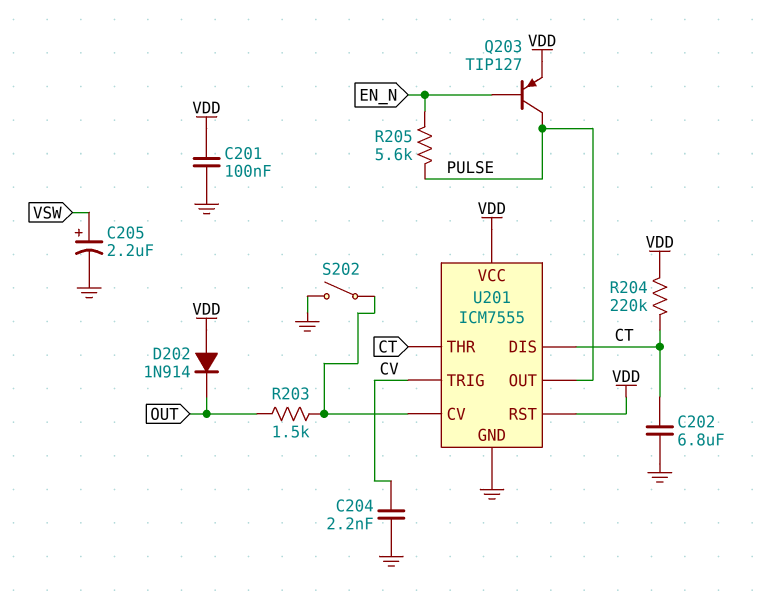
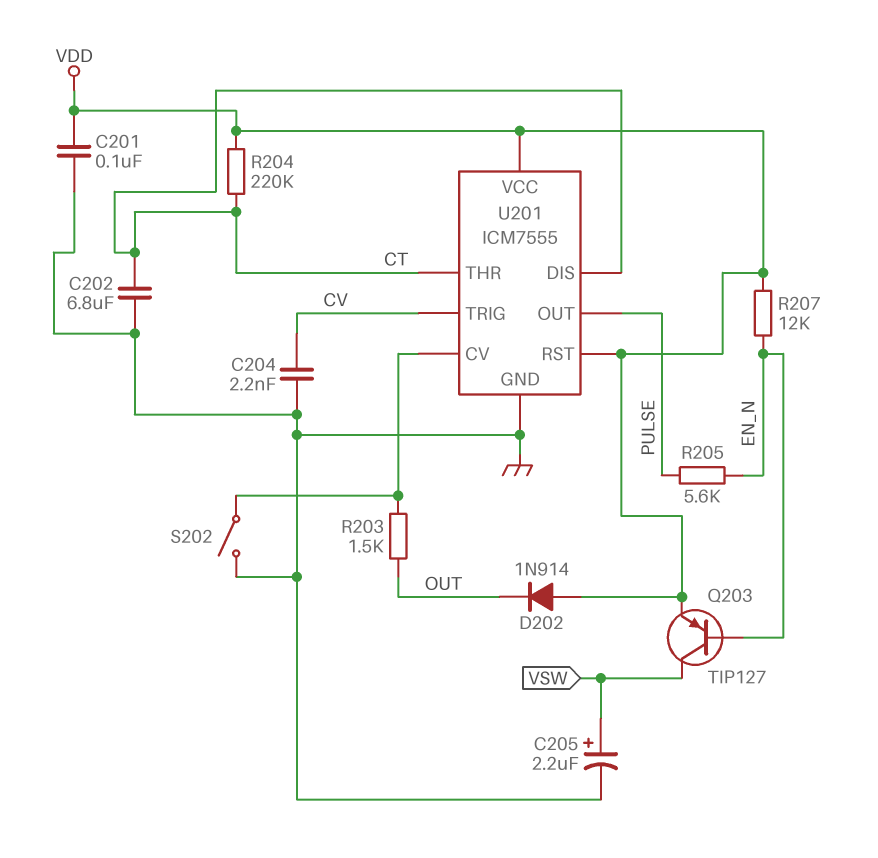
Q203: PNP TIP127 (B EN_N, C PULSE, E VDD) -> PNP TIP127 (B EN_N, C VSW, E VDD)
R207: none -> 12k (EN_N, VDD)

